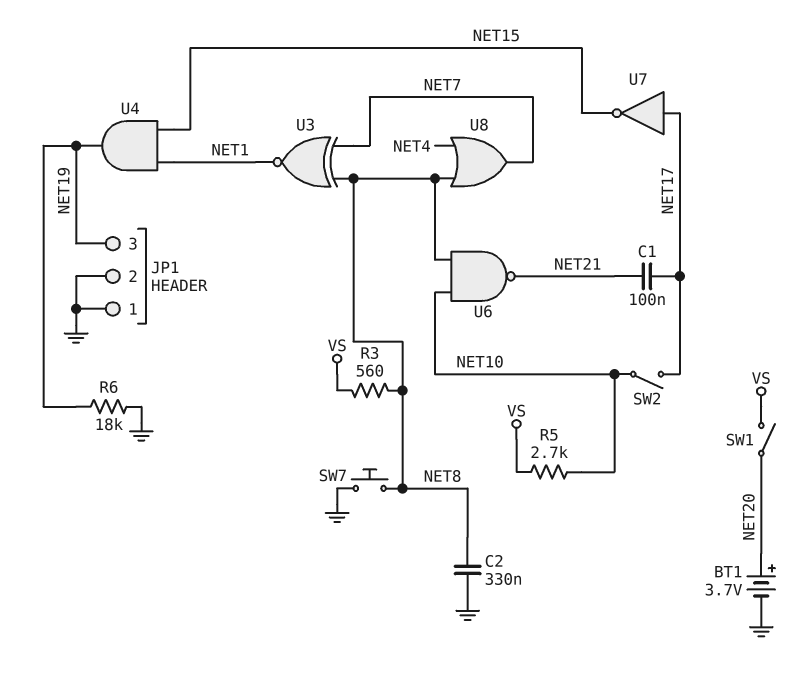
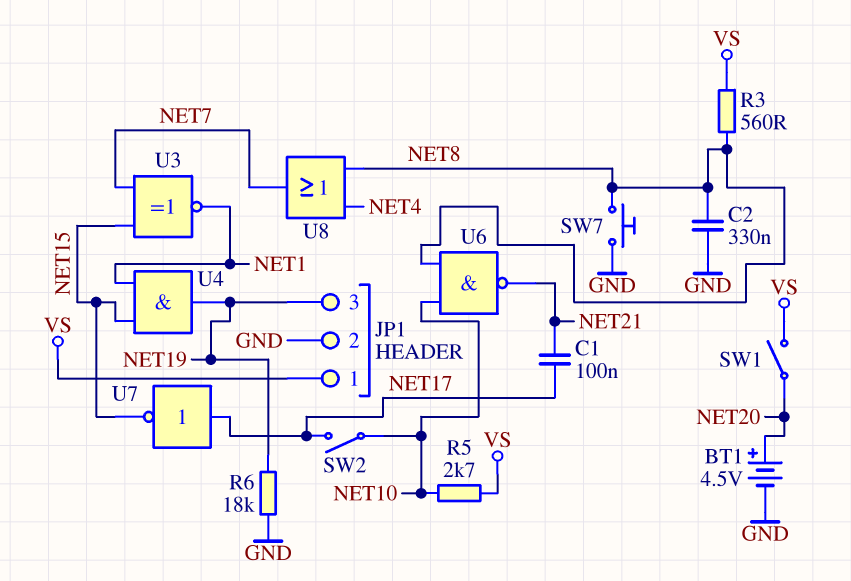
BT1: 3.7V (plus NET20, minus GND) -> 4.5V (plus NET20, minus GND)
JP1 pin 1: GND -> VS
U3: XNOR (in NET7, in NET8, out NET1) -> XNOR (in NET7, in NET15, out NET1)

